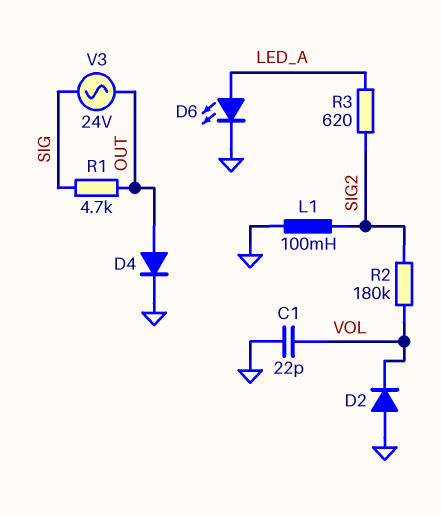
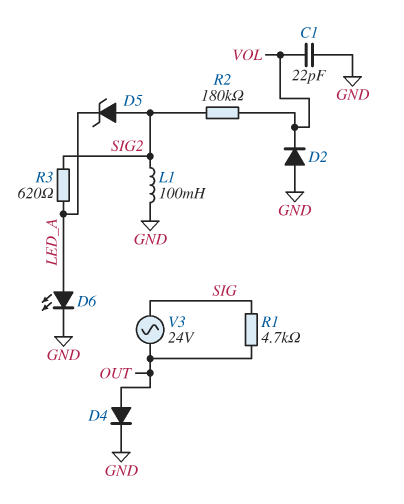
D5: none -> zener (A SIG2, K LED_A)

